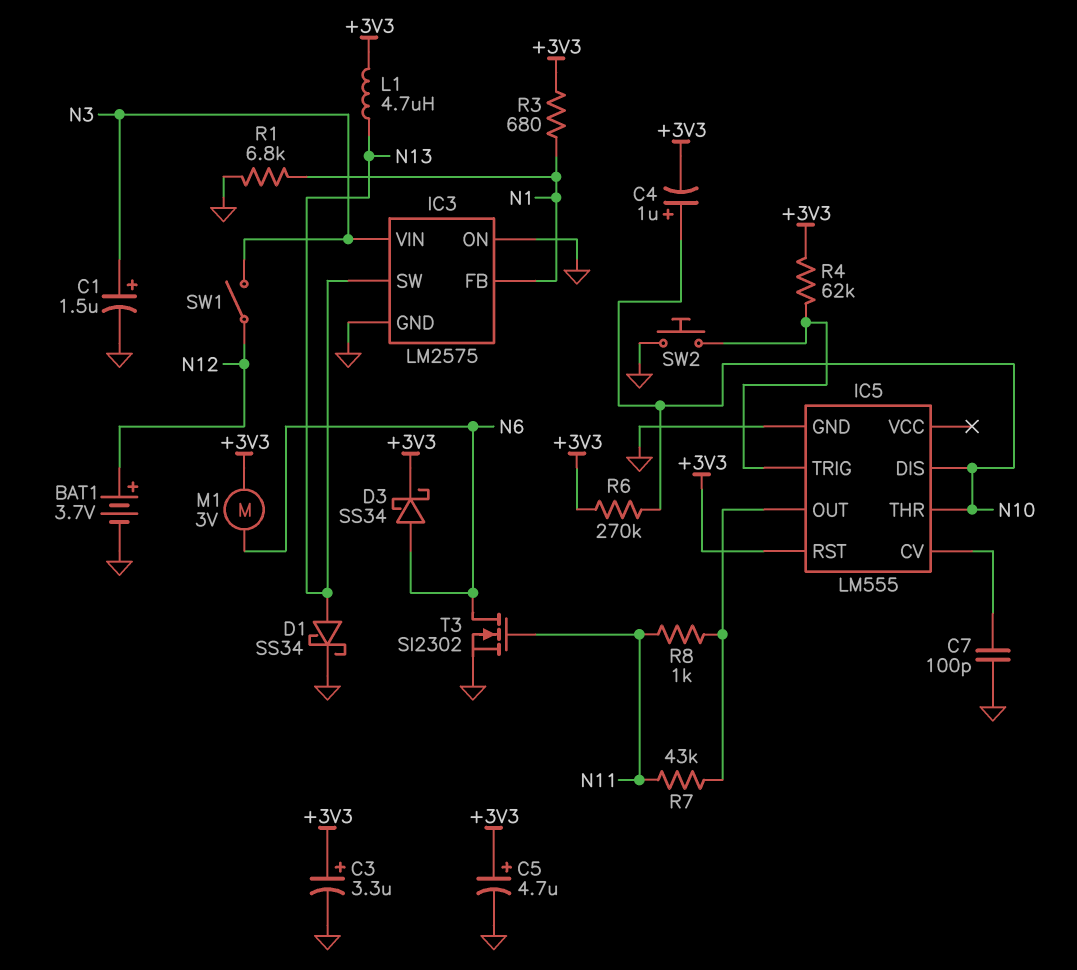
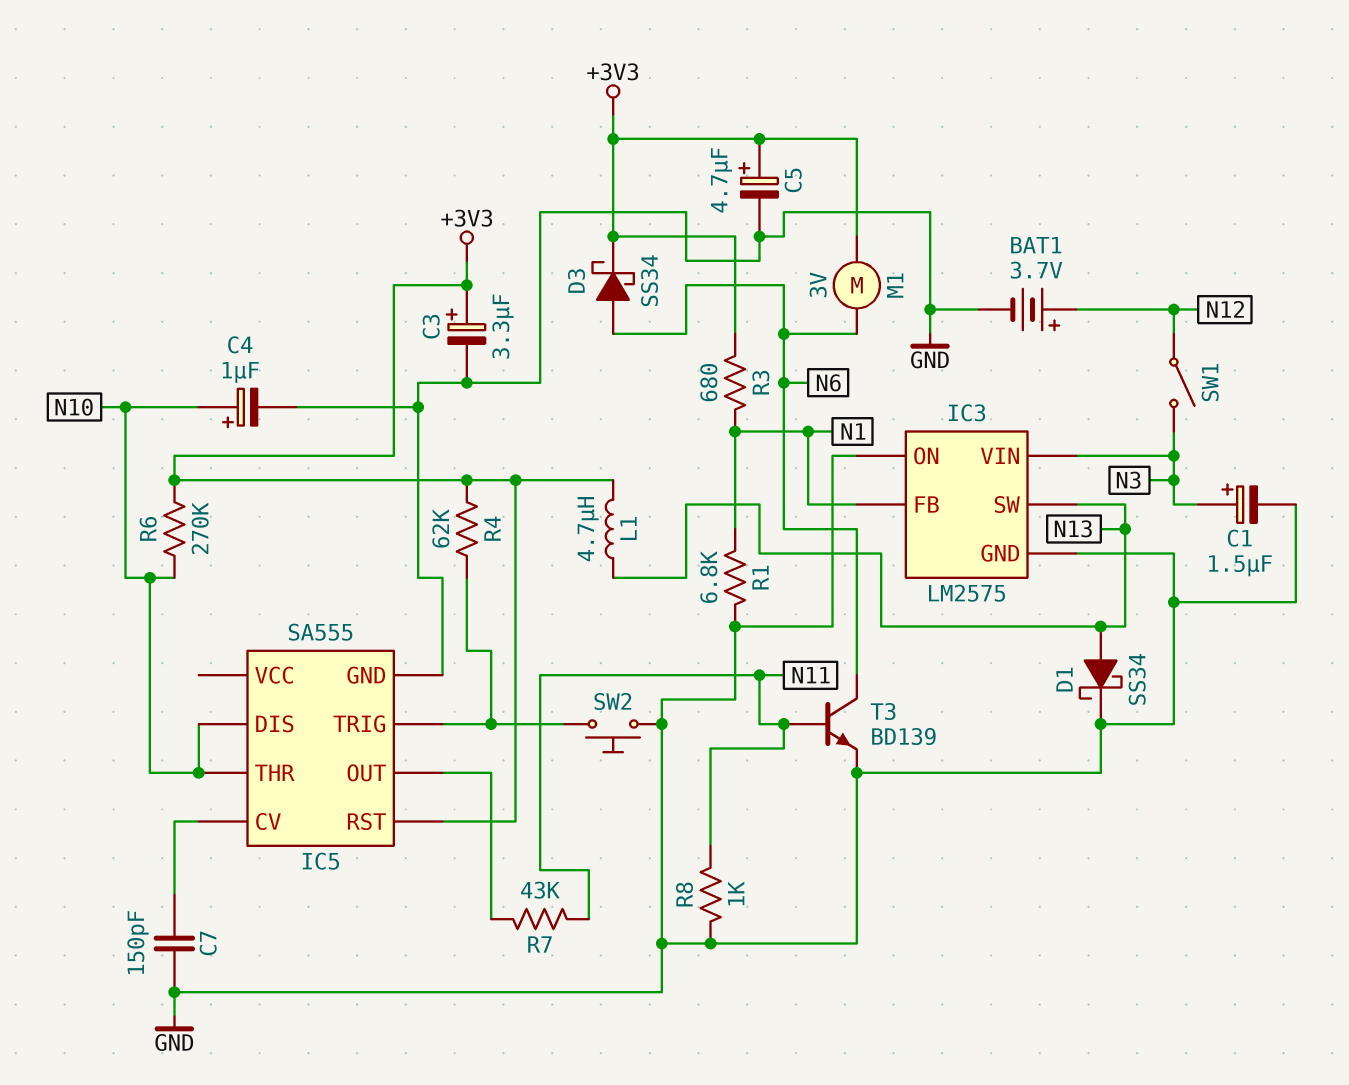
C4: 1uF (plus N10, minus +3V3) -> 1uF (plus N10, minus GND)
C7: 100pF (GND, IC5/CV) -> 150pF (GND, IC5/CV)
IC5: LM555 -> SA555
R8: 1k (IC5/OUT, N11) -> 1k (GND, N11)
T3: NMOS SI2302 (G N11, D N6, S GND) -> NPN BD139 (B N11, C N6, E GND)

